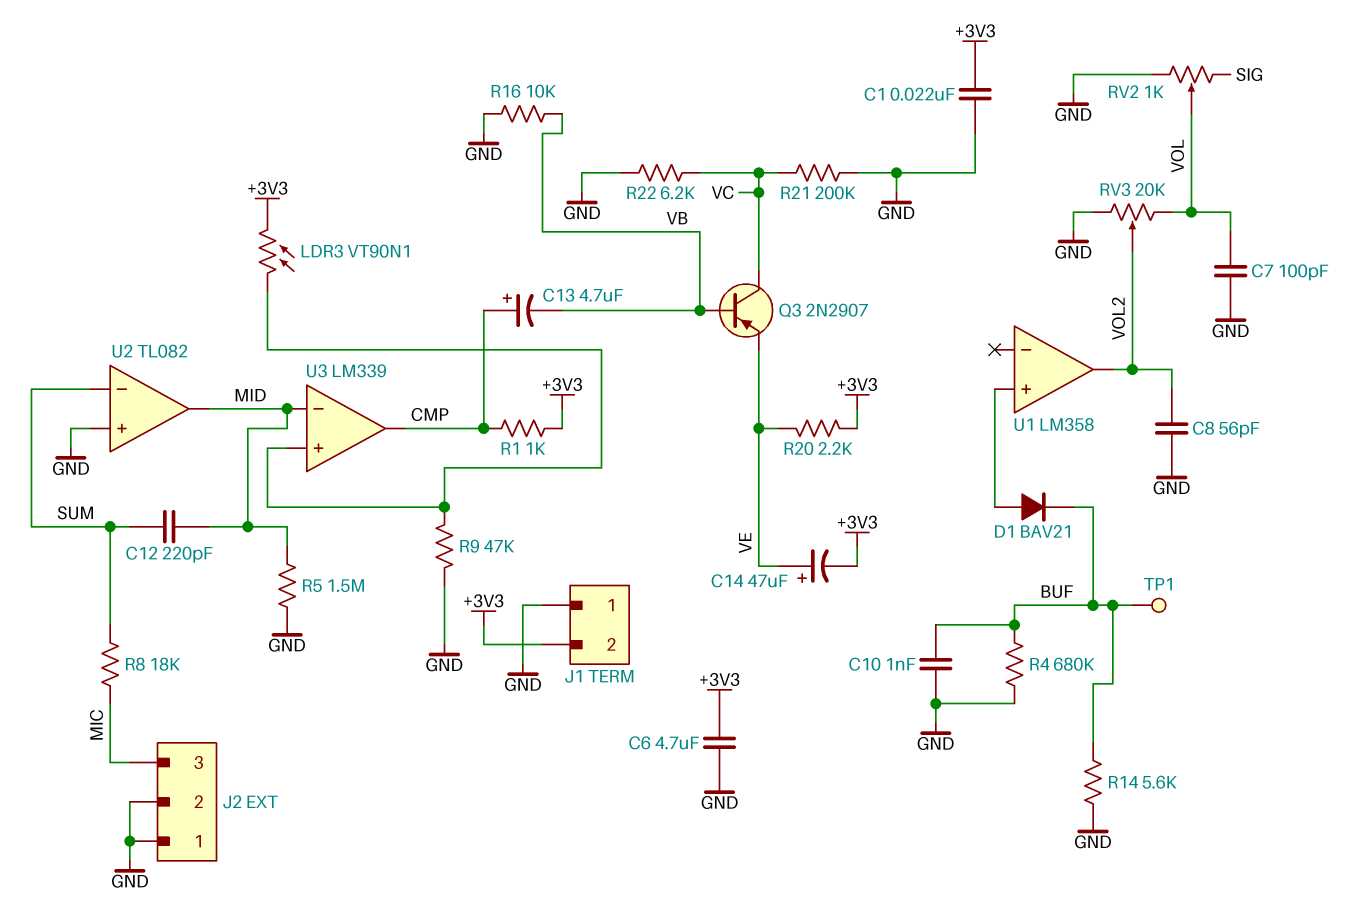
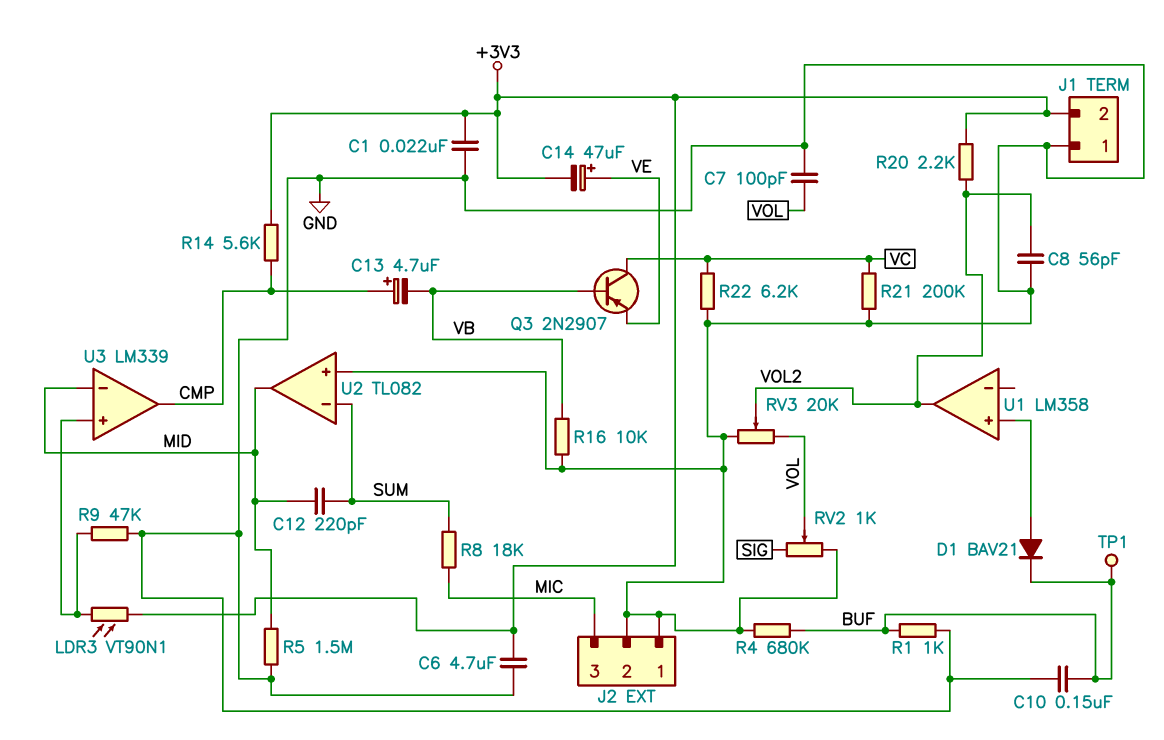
C10: 1nF (BUF, GND) -> 150nF (BUF, GND)
R1: 1k (+3V3, CMP) -> 1k (BUF, GND)
R14: 5.6k (BUF, GND) -> 5.6k (+3V3, CMP)
R20: 2.2k (+3V3, VE) -> 2.2k (+3V3, VOL2)

